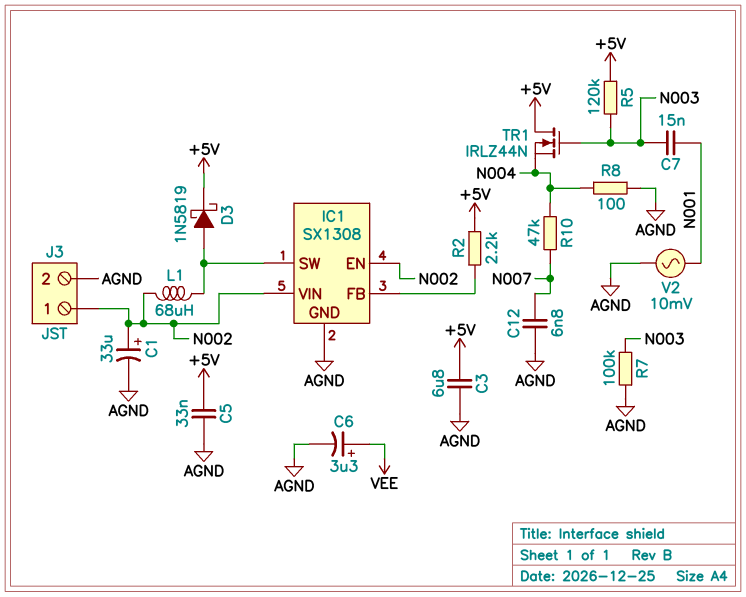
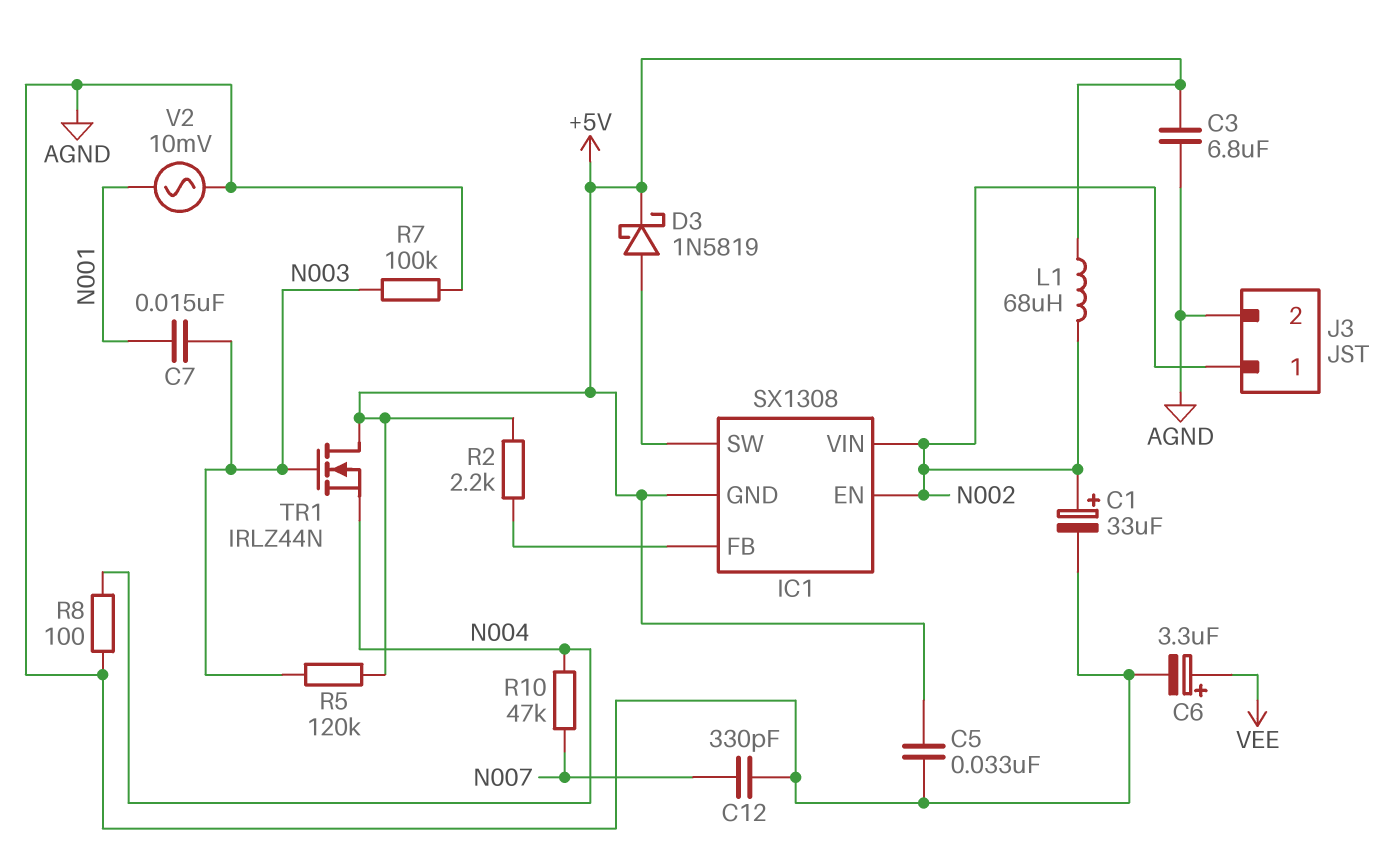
C12: 6.8nF (AGND, N007) -> 330pF (AGND, N007)
IC1 pin GND: AGND -> +5V
L1: 68uH (IC1/SW, N002) -> 68uH (+5V, N002)

